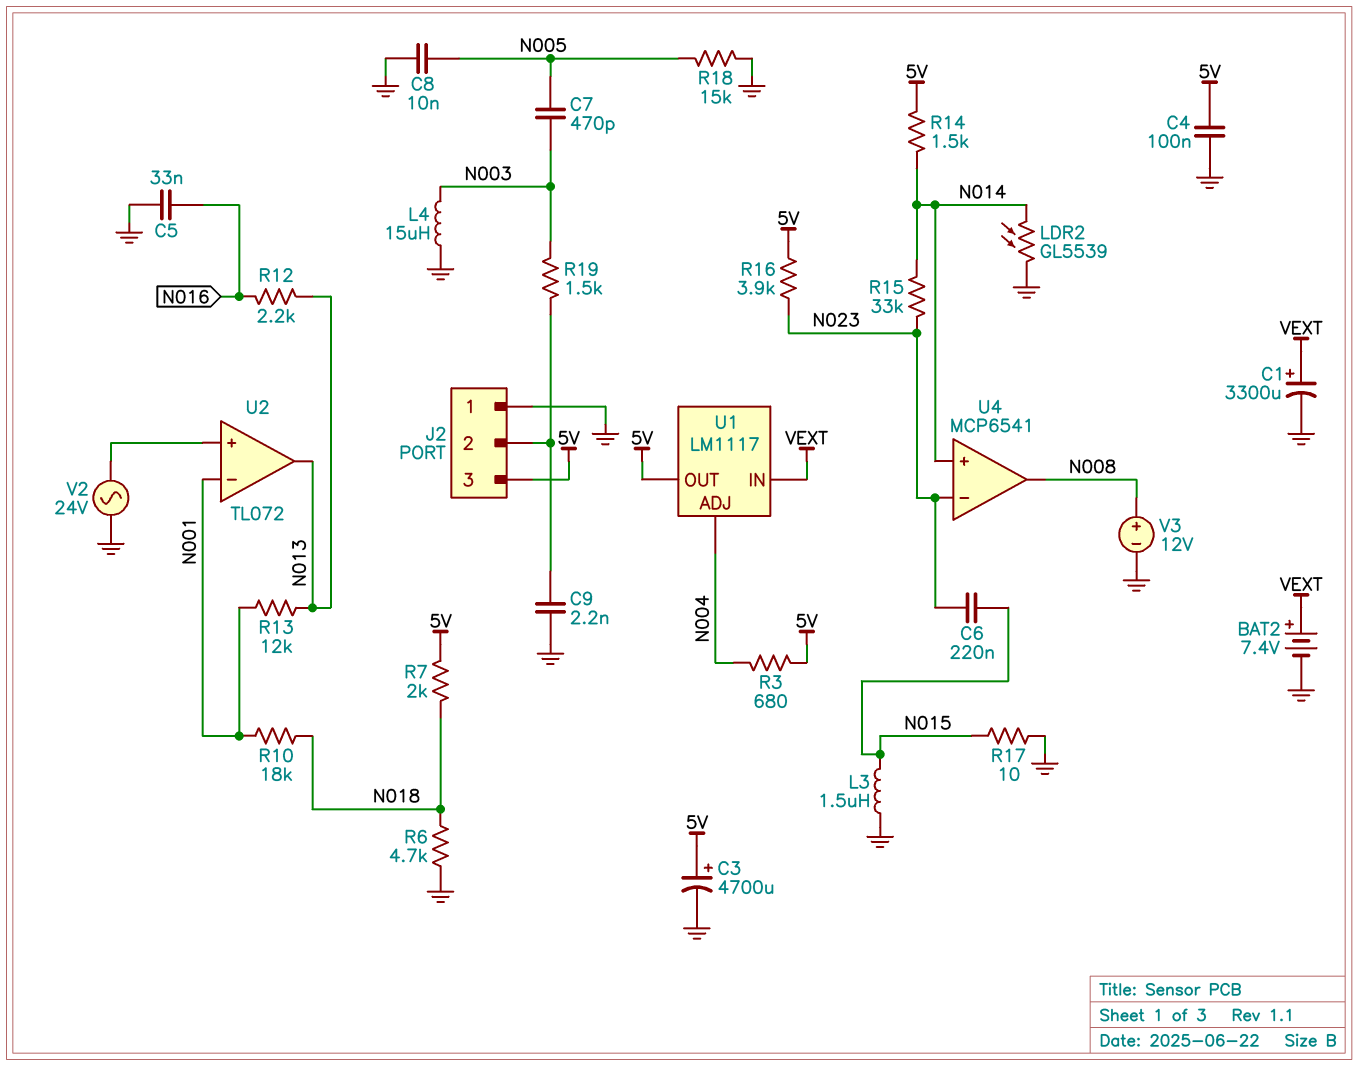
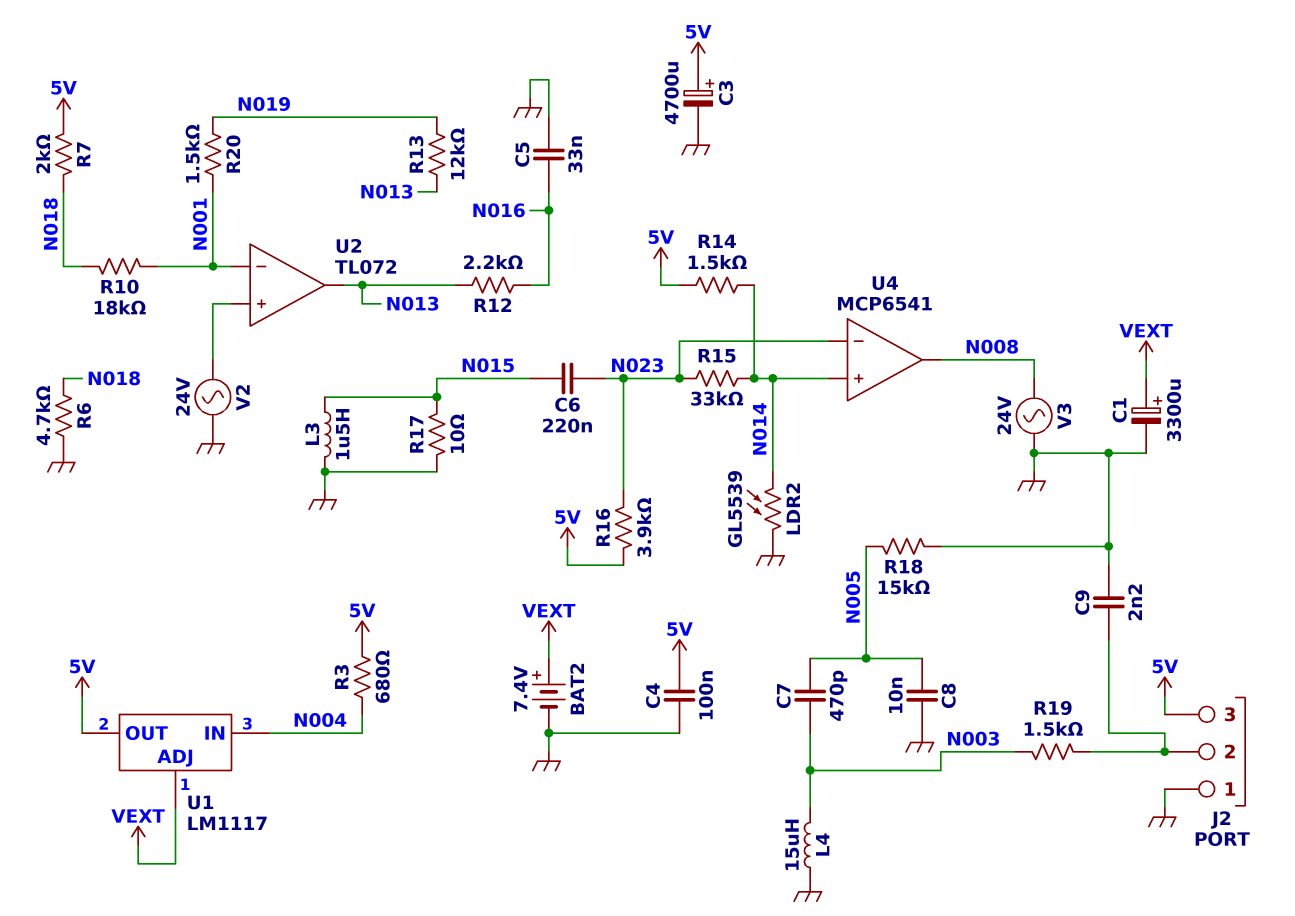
R13: 12k (N001, N013) -> 12k (N013, N019)
R20: none -> 1.5k (N001, N019)
U1 pin ADJ: N004 -> VEXT
U1 pin IN: VEXT -> N004
V3: 12V (plus N008, minus GND) -> AC 24V (GND, N008)

